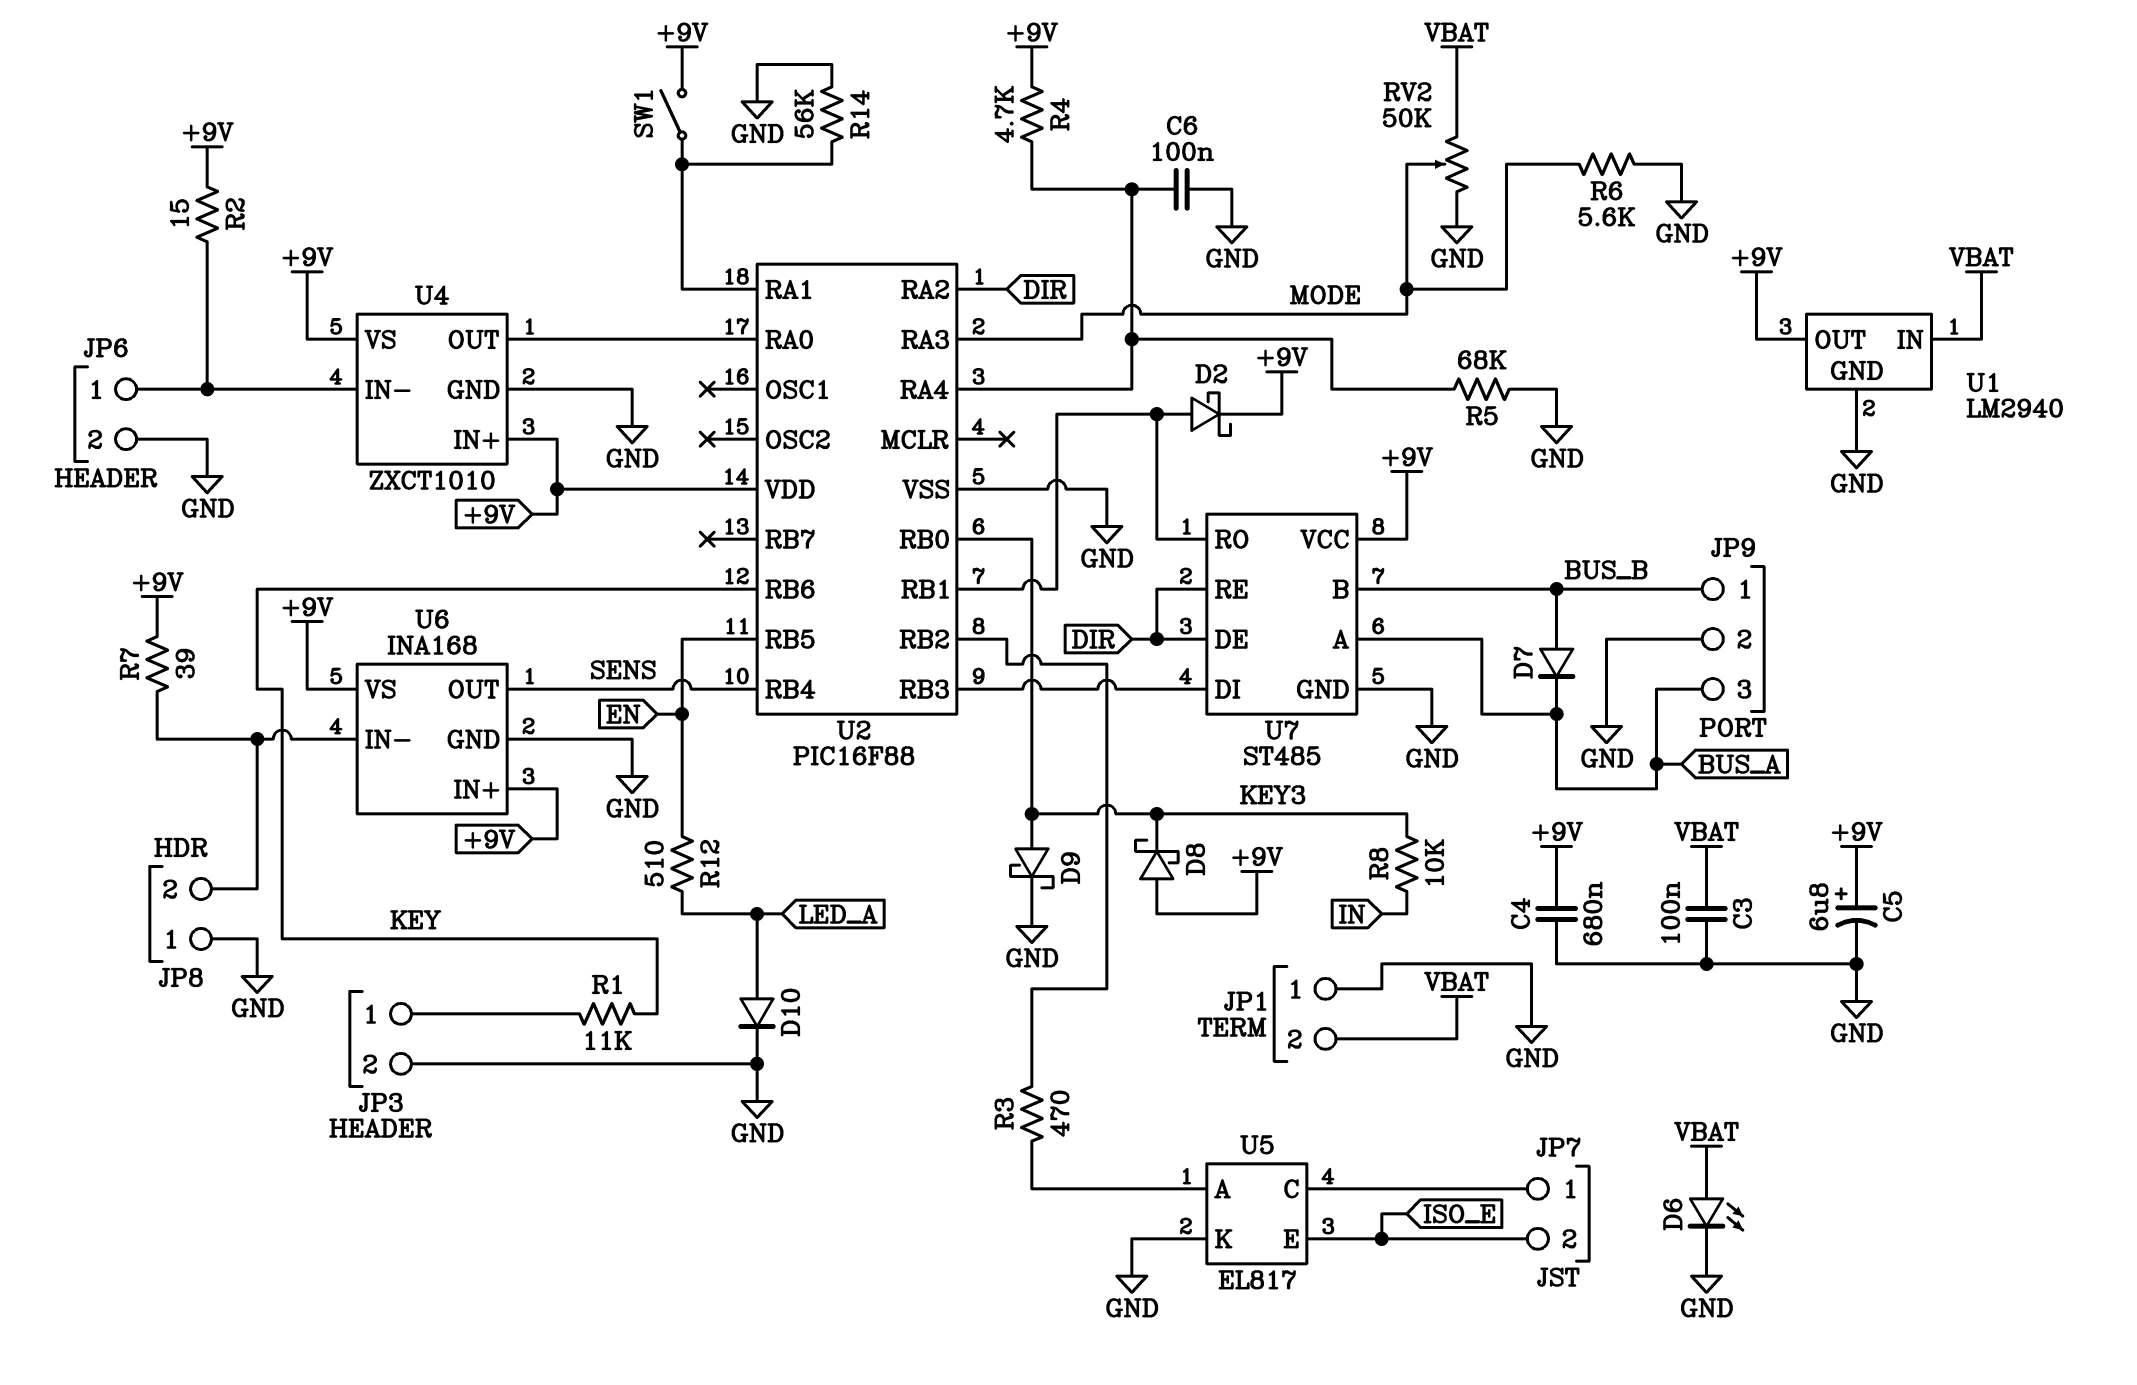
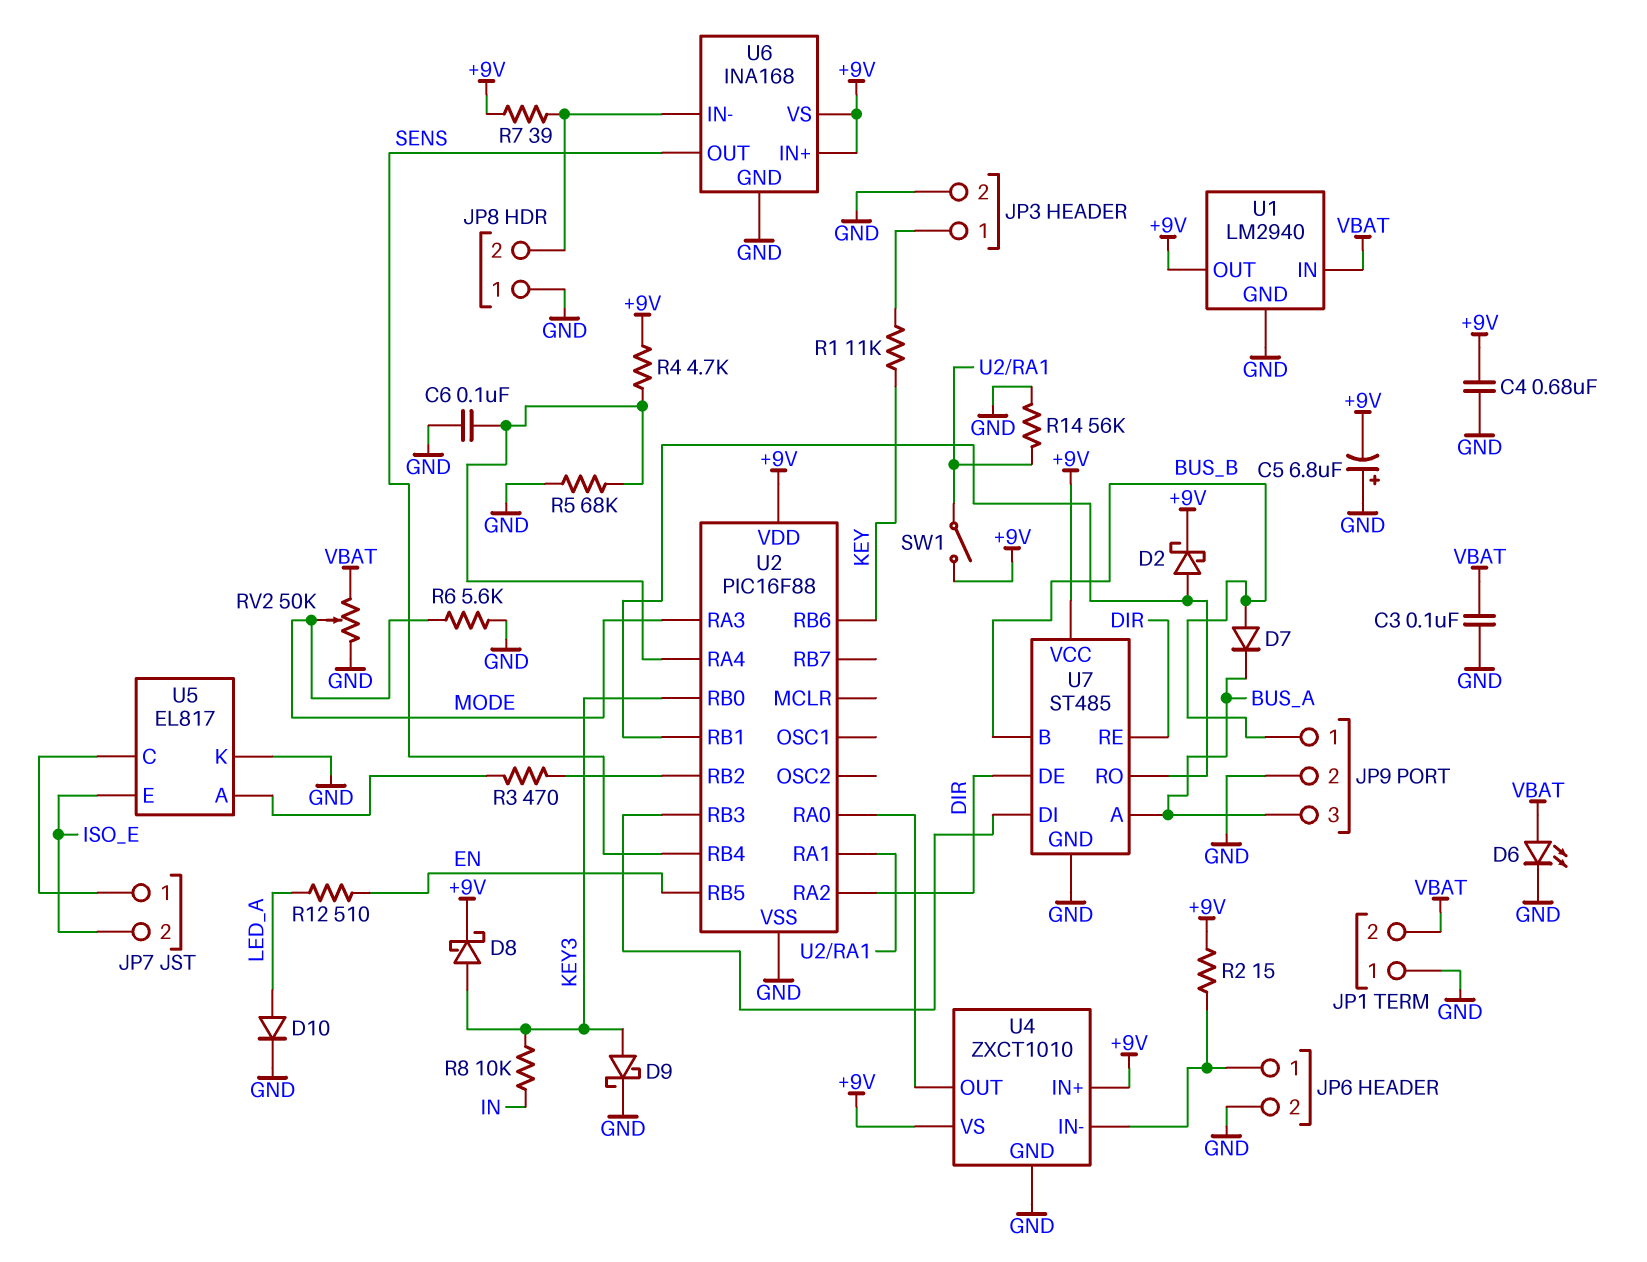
C5: 6.8uF (plus +9V, minus GND) -> 6.8uF (plus GND, minus +9V)
D8: schottky (A +9V, K KEY3) -> schottky (A KEY3, K +9V)

